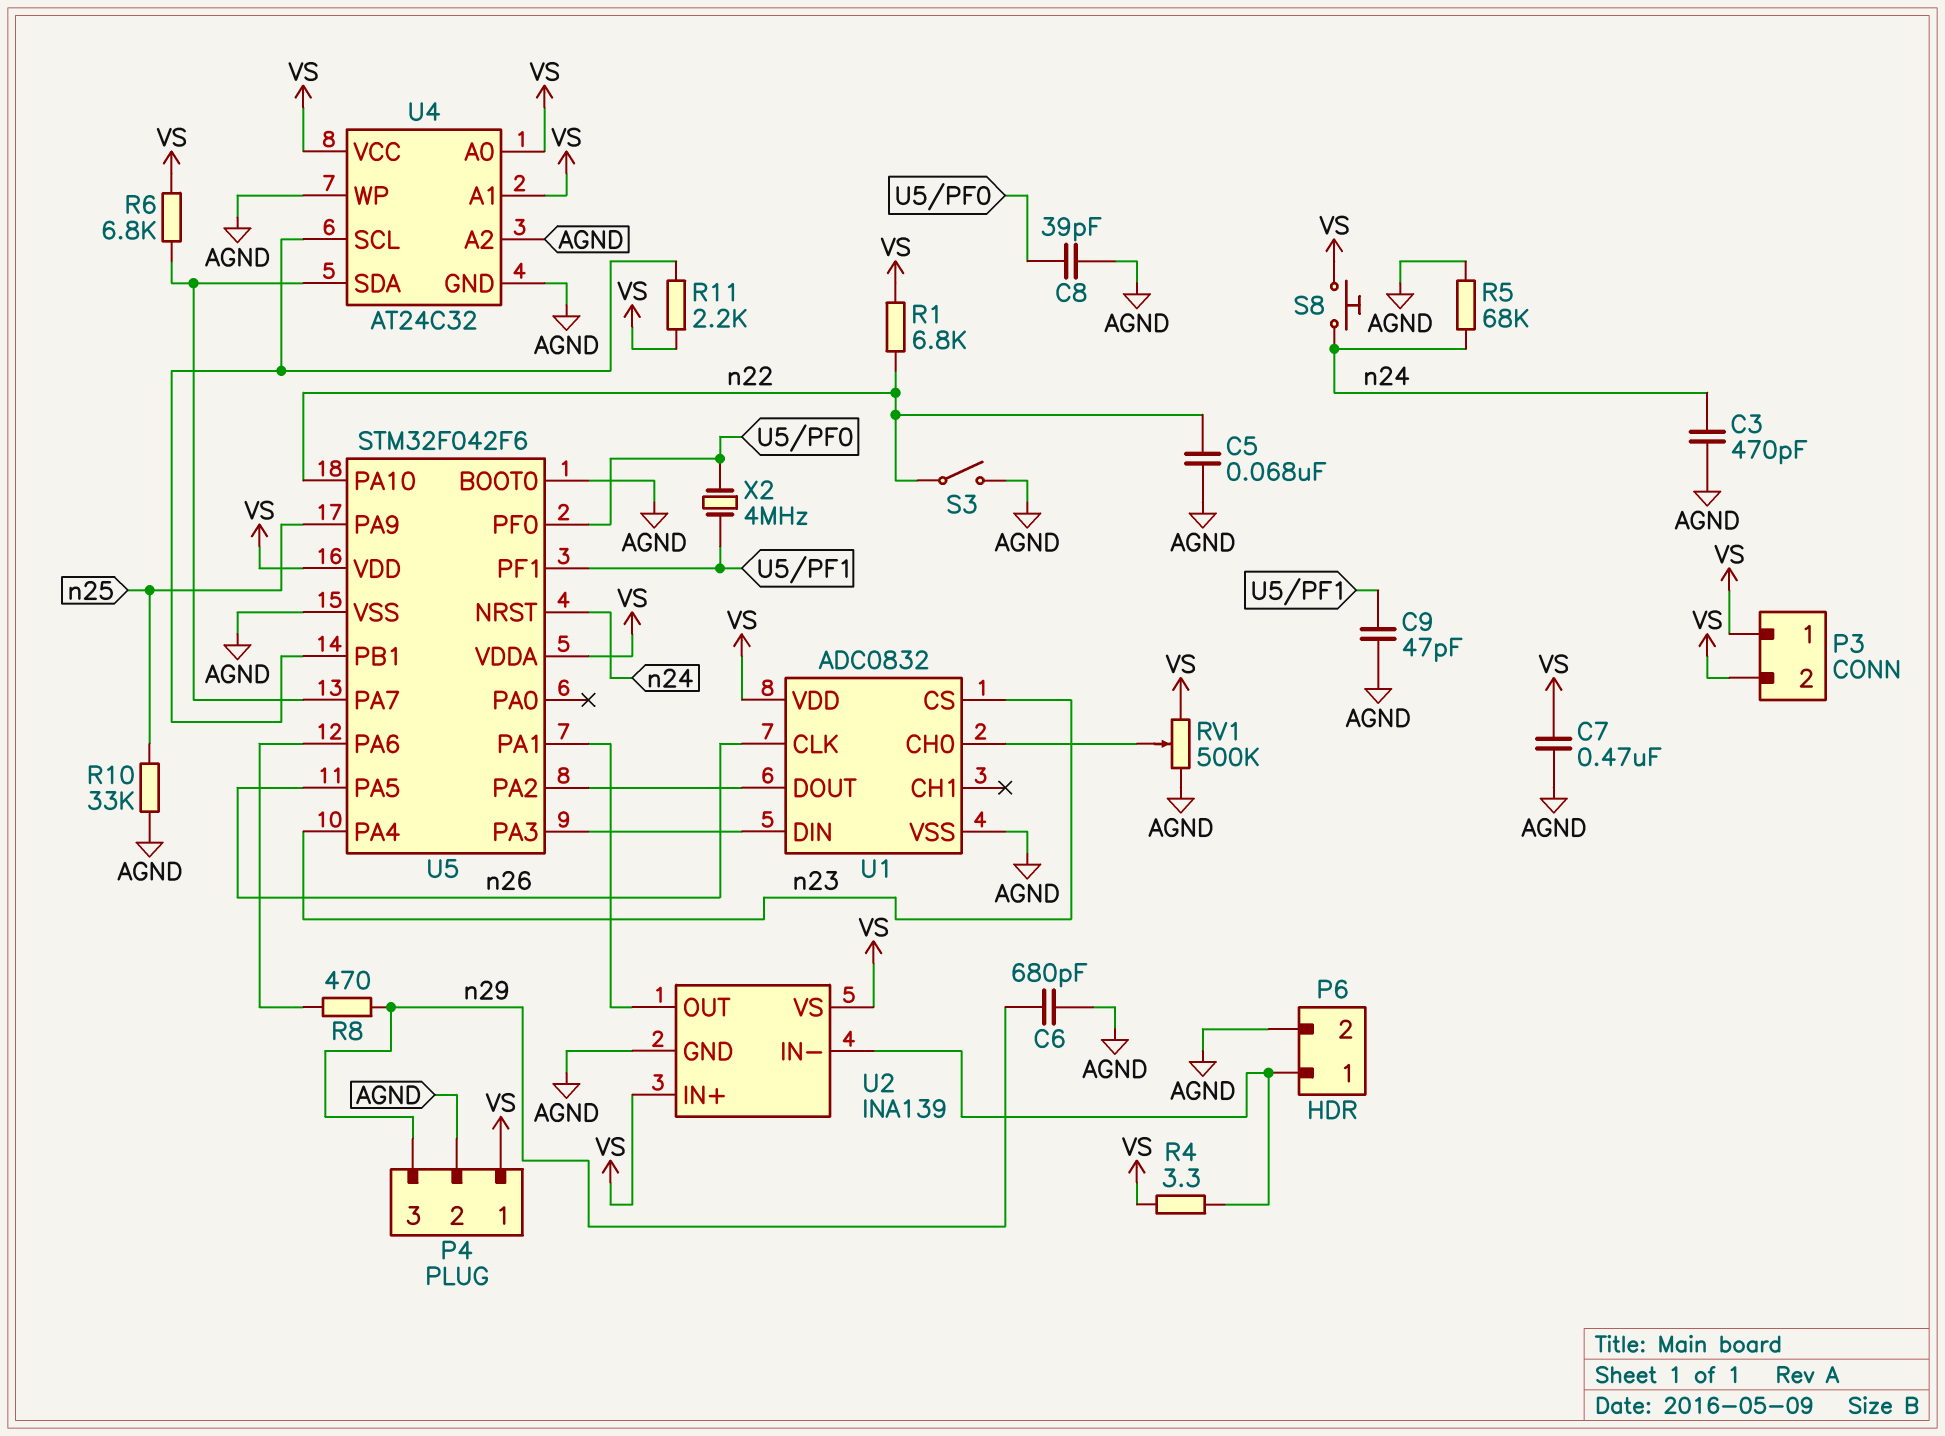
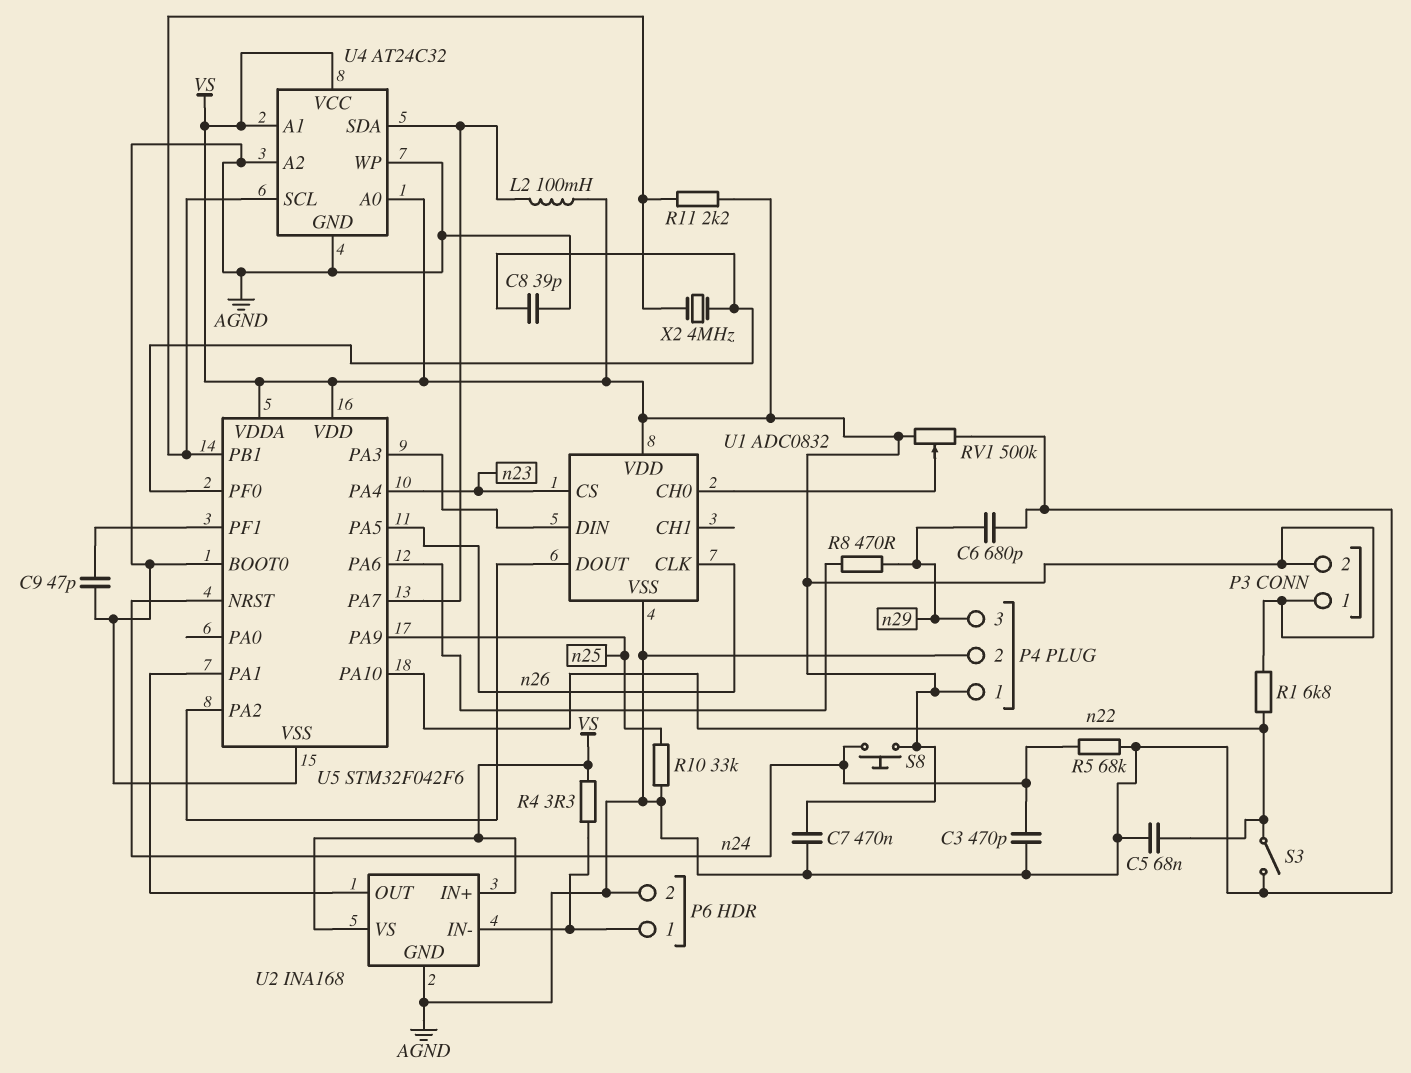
L2: none -> 100mH (U4/SDA, VS)
R6: 6.8k (U4/SDA, VS) -> none
U2: INA139 -> INA168
X2: 4MHz (U5/PF0, U5/PF1) -> 4MHz (U4/SCL, U5/PF0)

